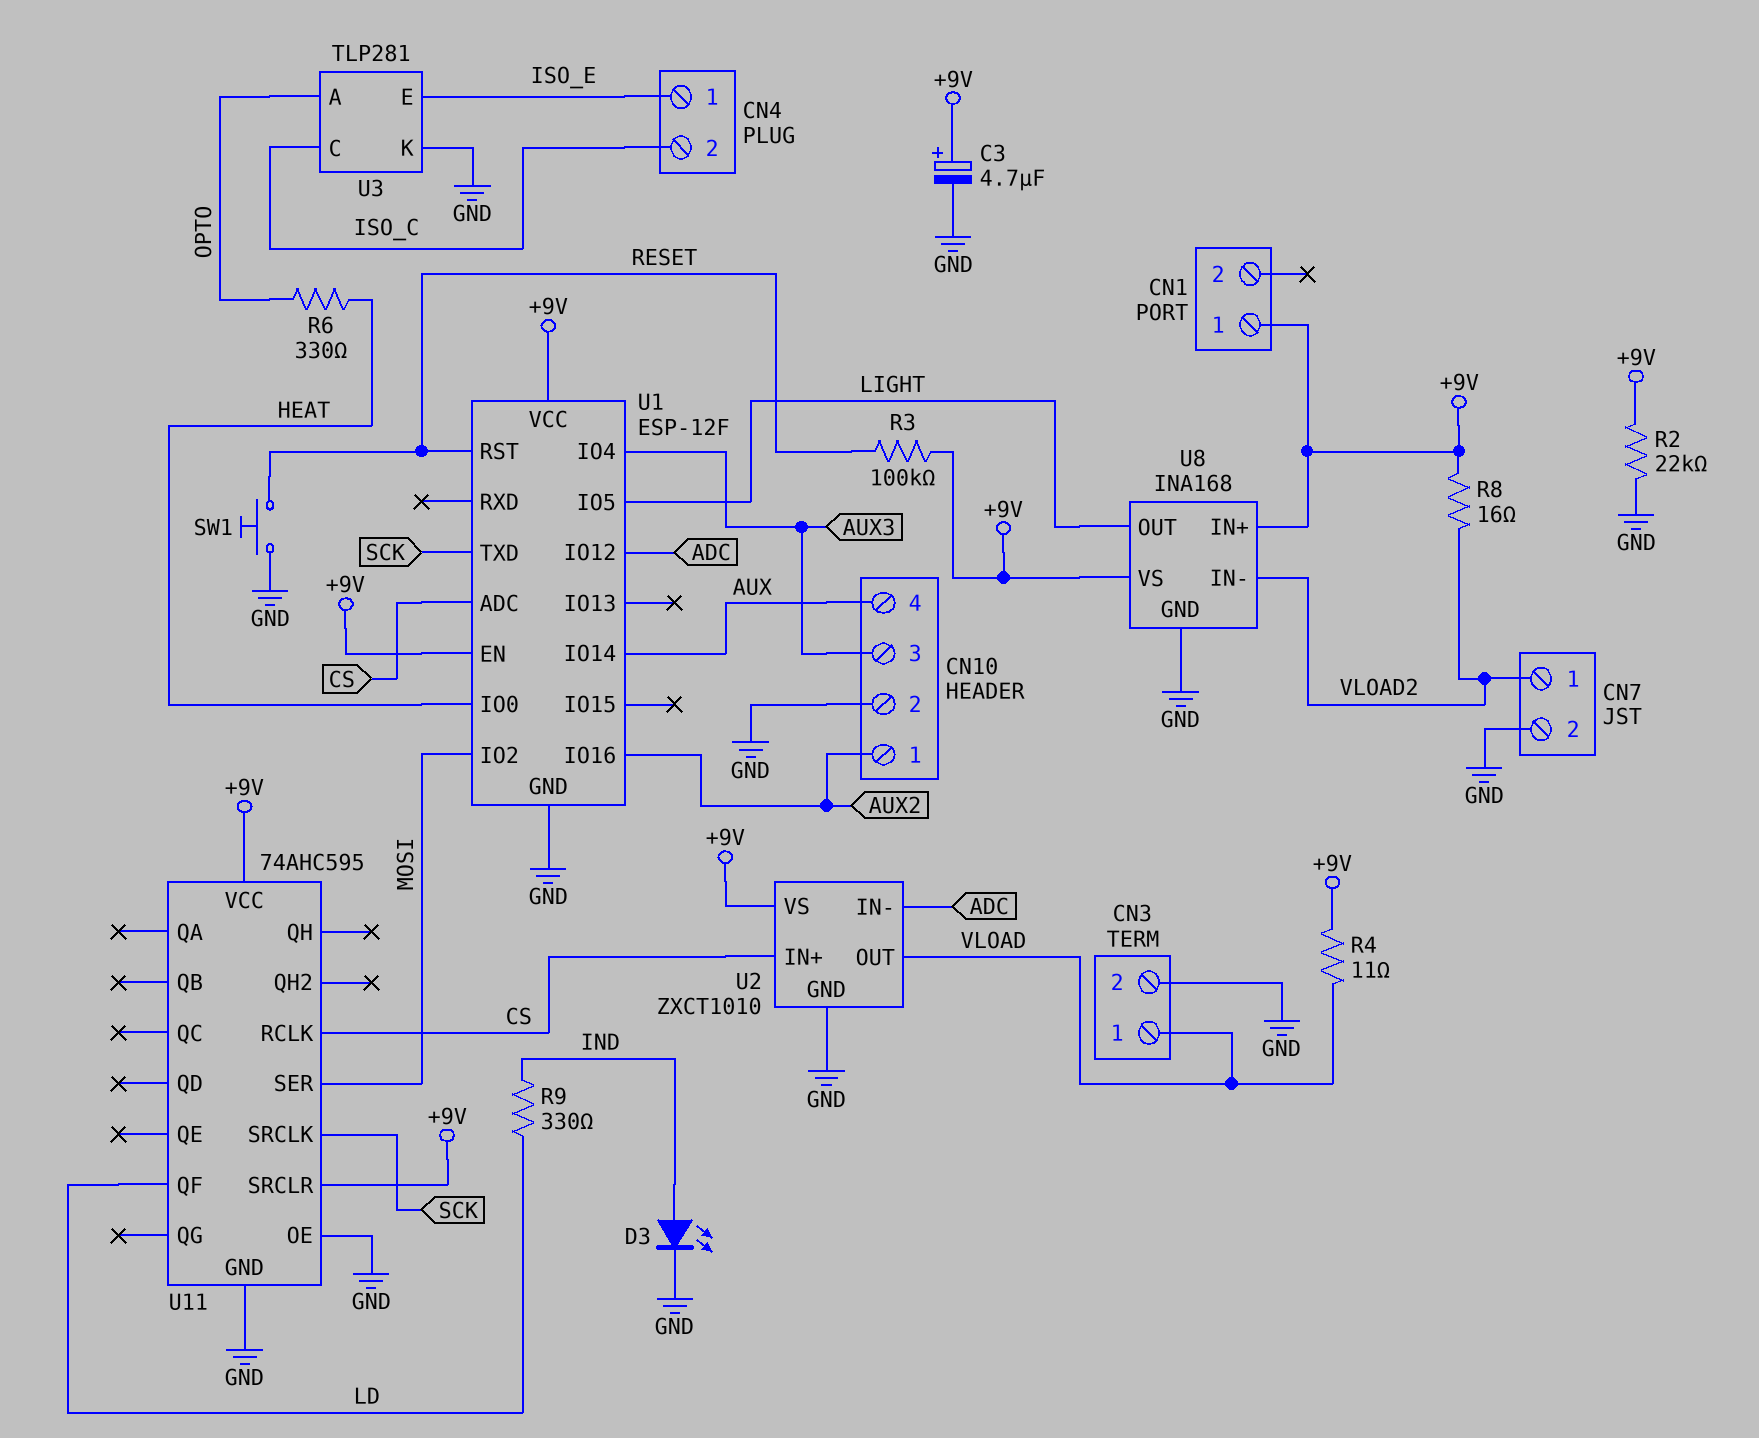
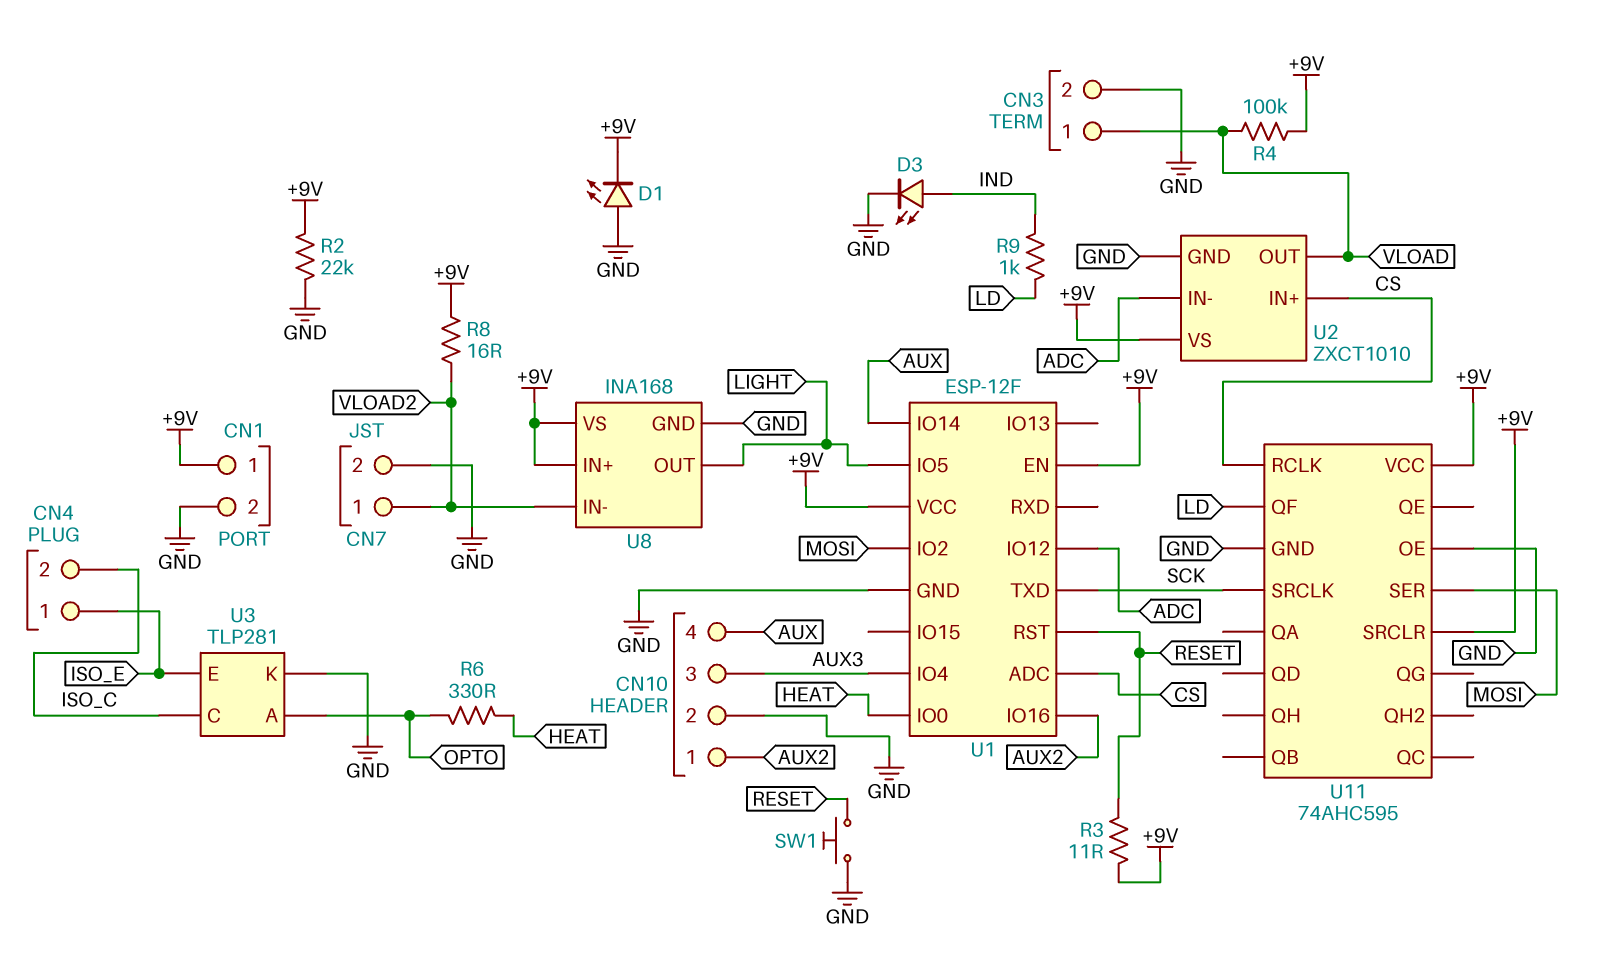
C3: 4.7uF (plus +9V, minus GND) -> none
CN1 pin 2: none -> GND
D1: none -> LED (A GND, K +9V)
R3: 100k (+9V, RESET) -> 11 (+9V, RESET)
R4: 11 (+9V, VLOAD) -> 100k (+9V, VLOAD)
R9: 330 (IND, LD) -> 1k (IND, LD)

